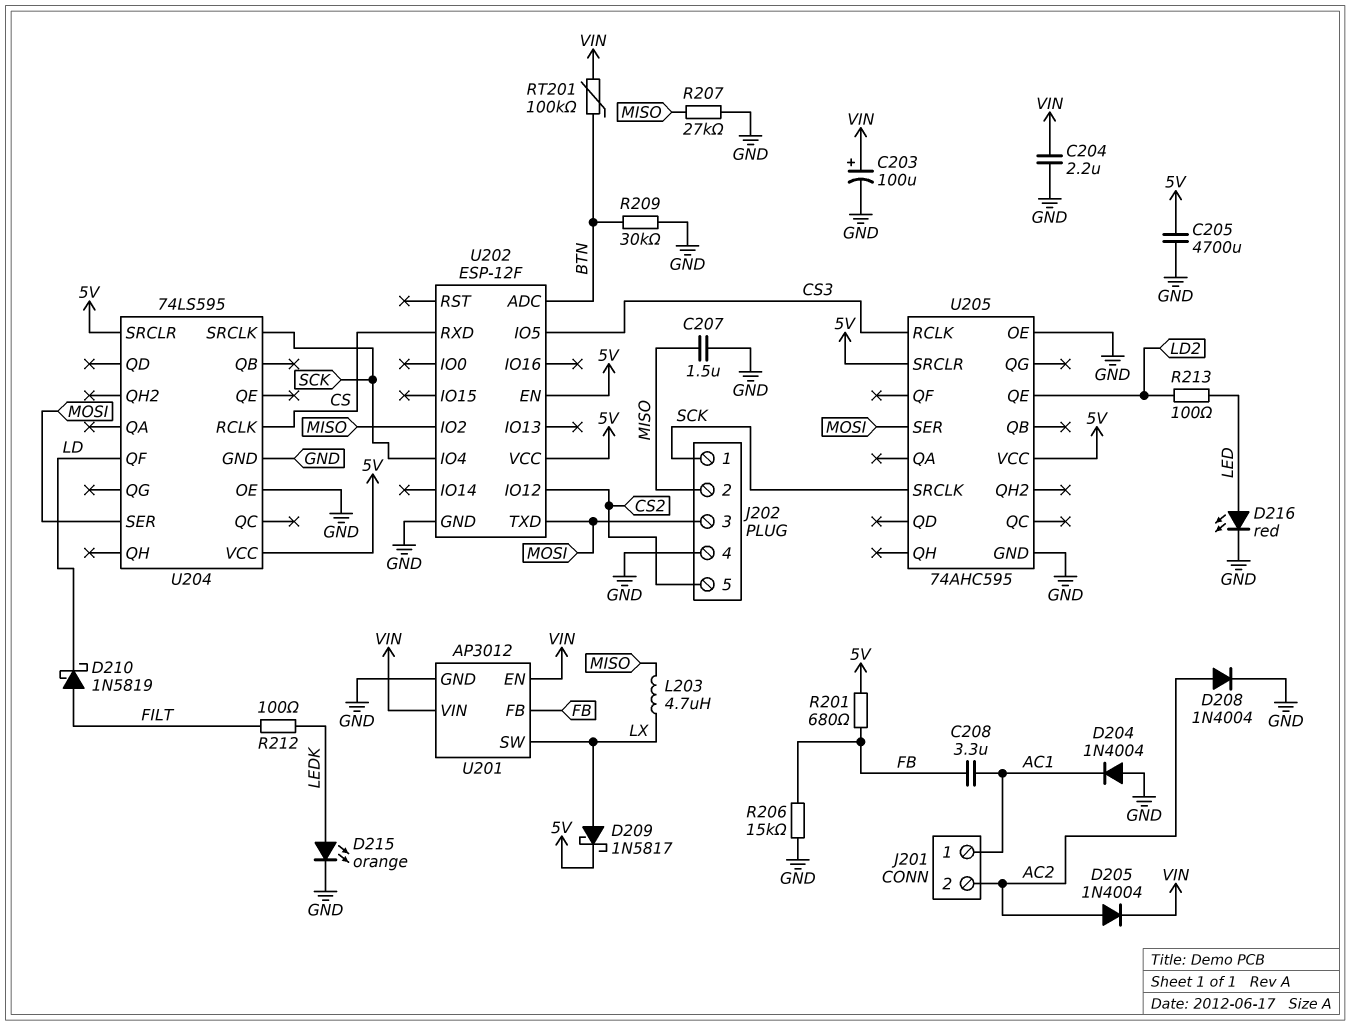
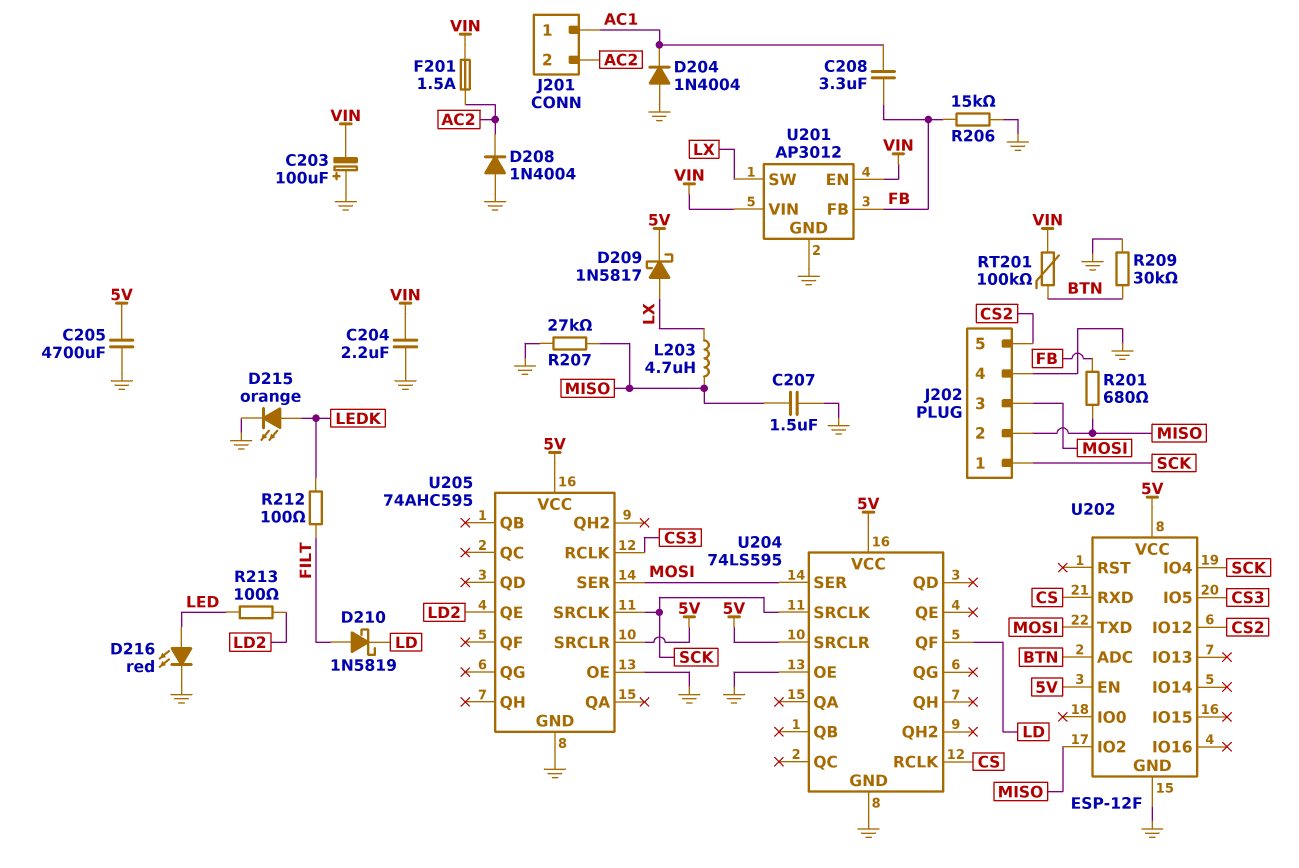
C203: 100uF (plus VIN, minus GND) -> 100uF (plus GND, minus VIN)
D205: diode 1N4004 (A AC2, K VIN) -> none
D208: diode 1N4004 (A AC2, K GND) -> diode 1N4004 (A GND, K AC2)
F201: none -> 1.5A (AC2, VIN)
R201: 680 (5V, FB) -> 680 (FB, MISO)

